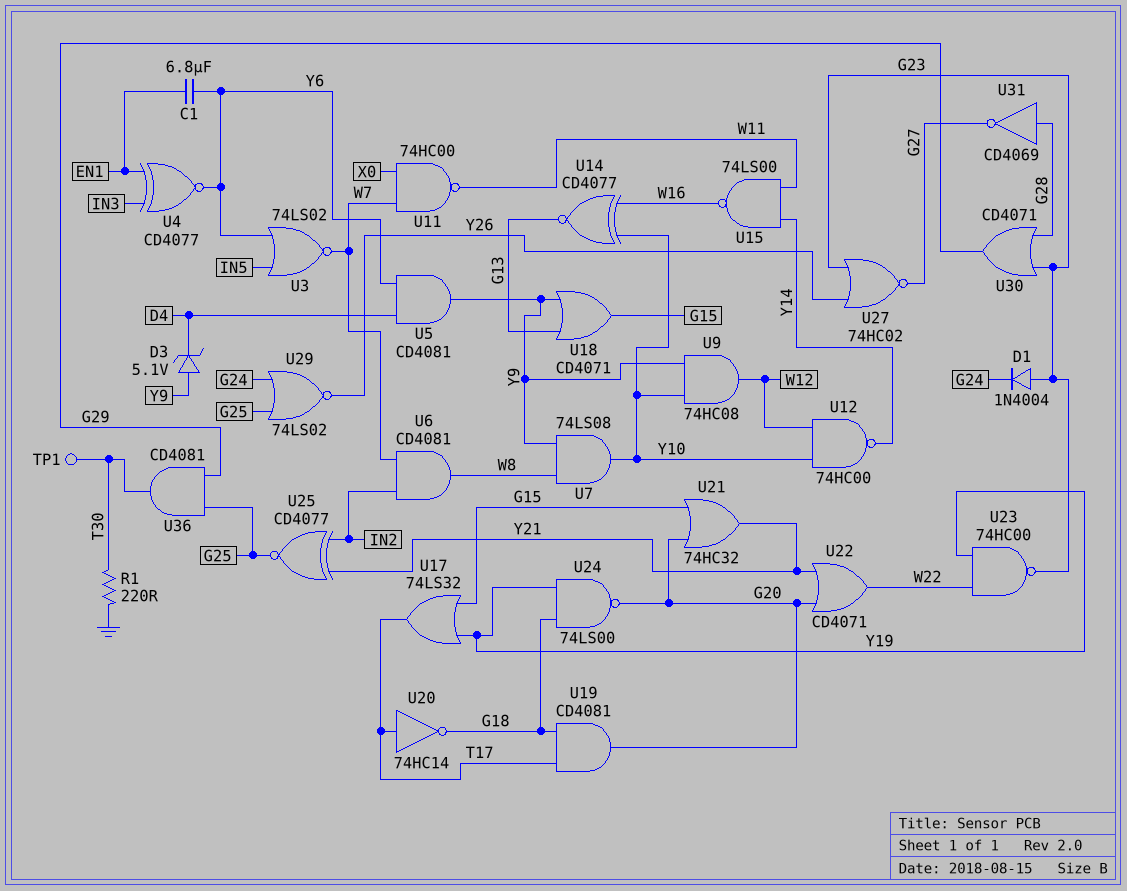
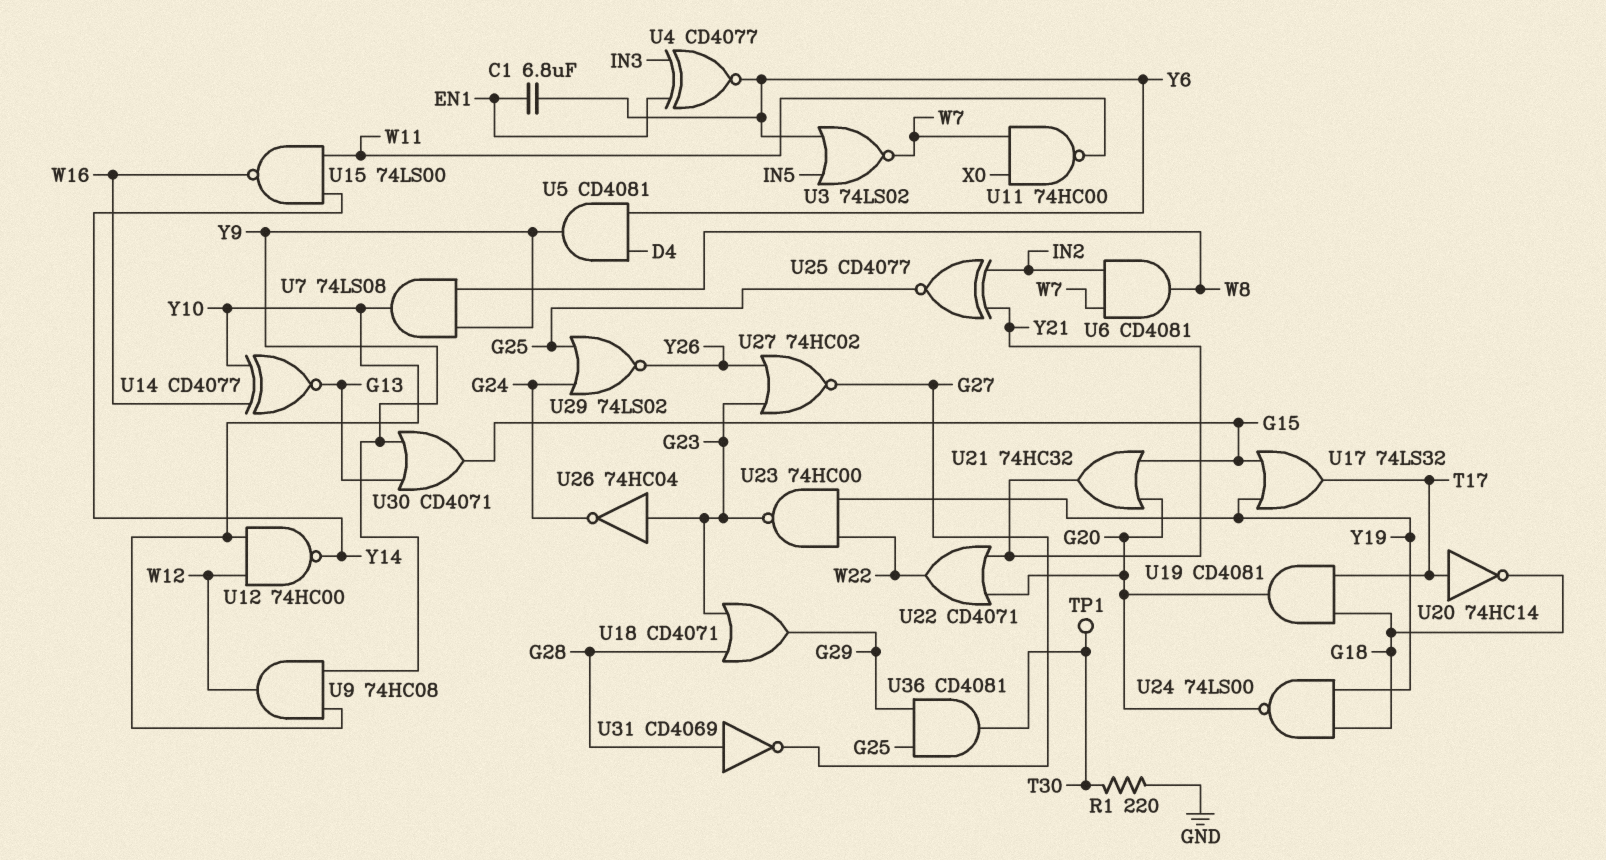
D1: diode 1N4004 (A G23, K G24) -> none
D3: zener 5.1V (A Y9, K D4) -> none
U18: OR CD4071 (in G13, in Y9, out G15) -> OR CD4071 (in G23, in G28, out G29)
U26: none -> NOT 74HC04 (in G23, out G24)
U30: OR CD4071 (in G23, in G28, out G29) -> OR CD4071 (in G13, in Y9, out G15)

